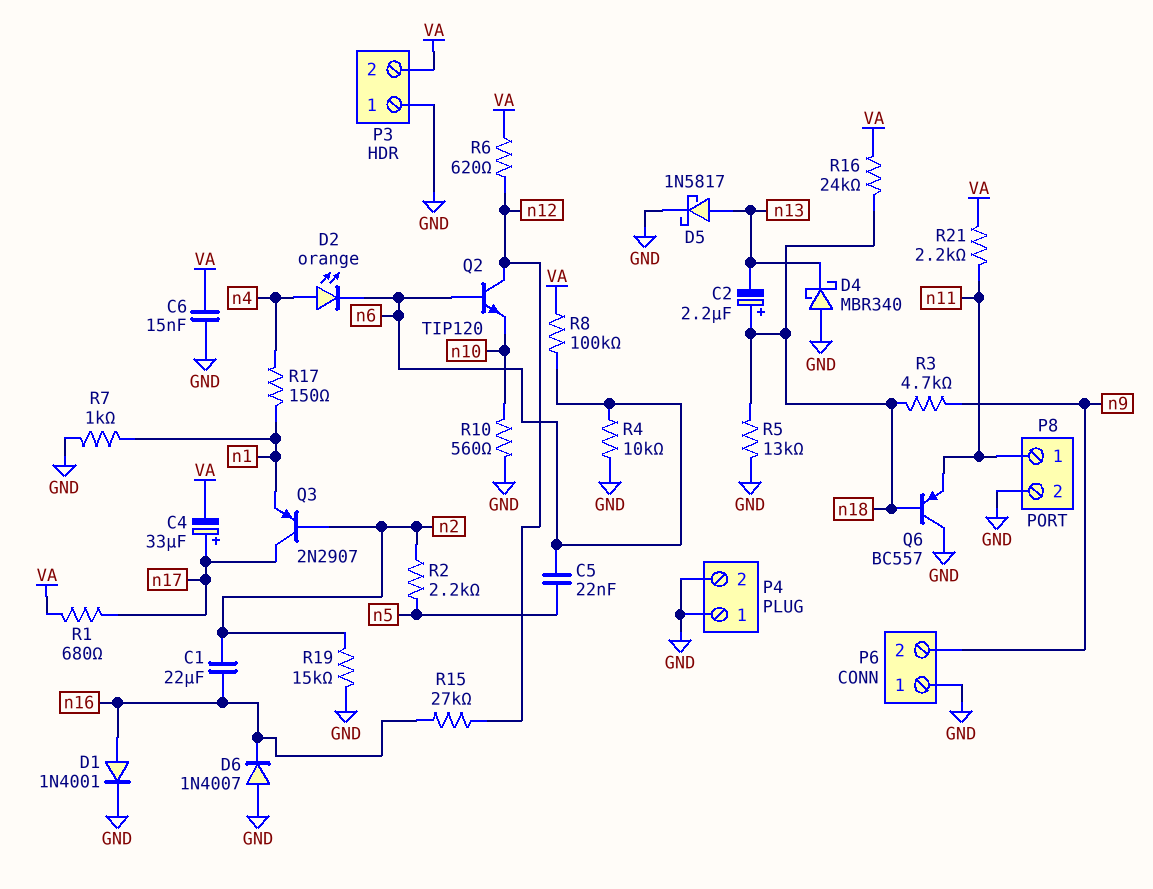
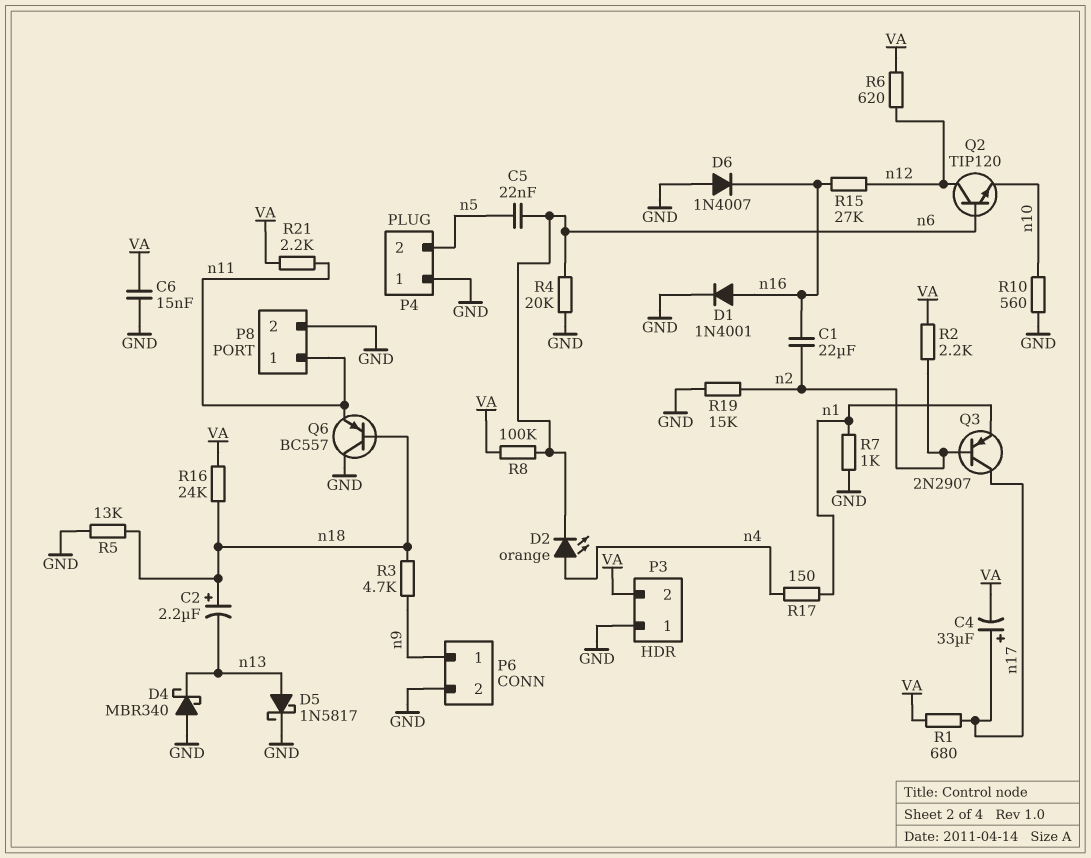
P4 pin 2: GND -> n5
P6 pin 1: GND -> n9
P6 pin 2: n9 -> GND
R2: 2.2k (n2, n5) -> 2.2k (VA, n2)
R4: 10k (GND, n6) -> 20k (GND, n6)

